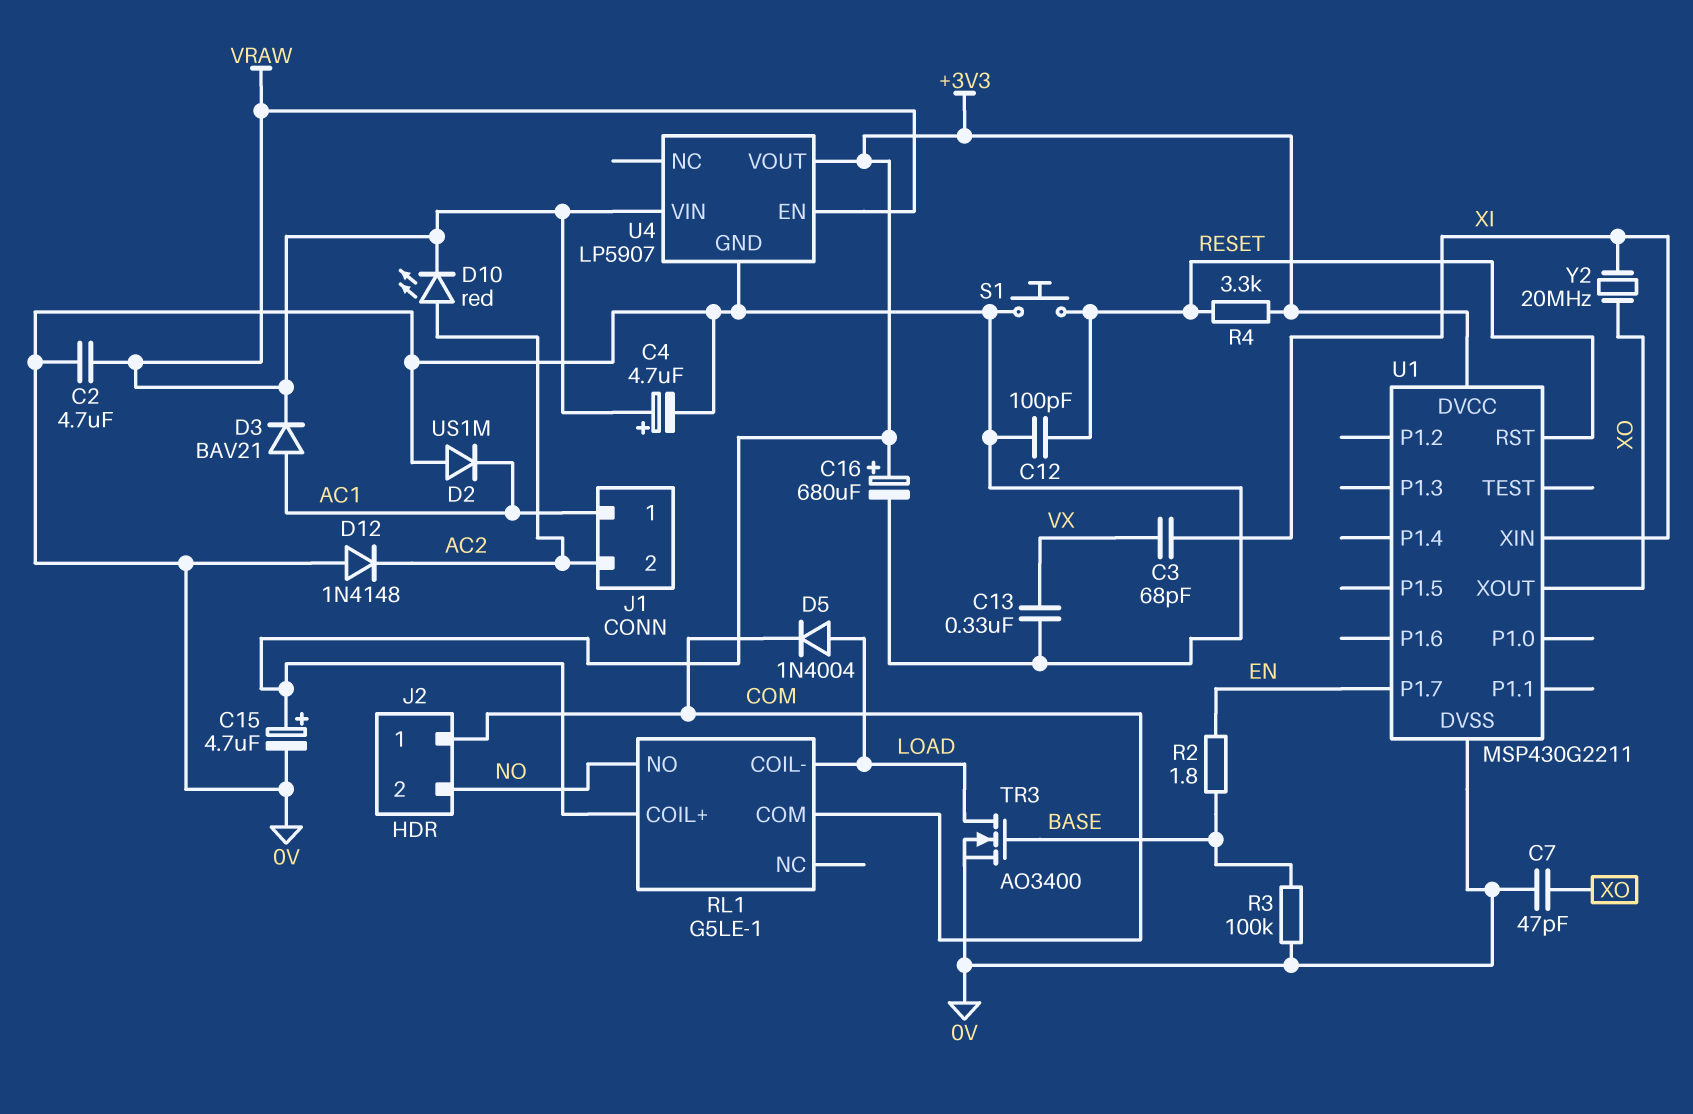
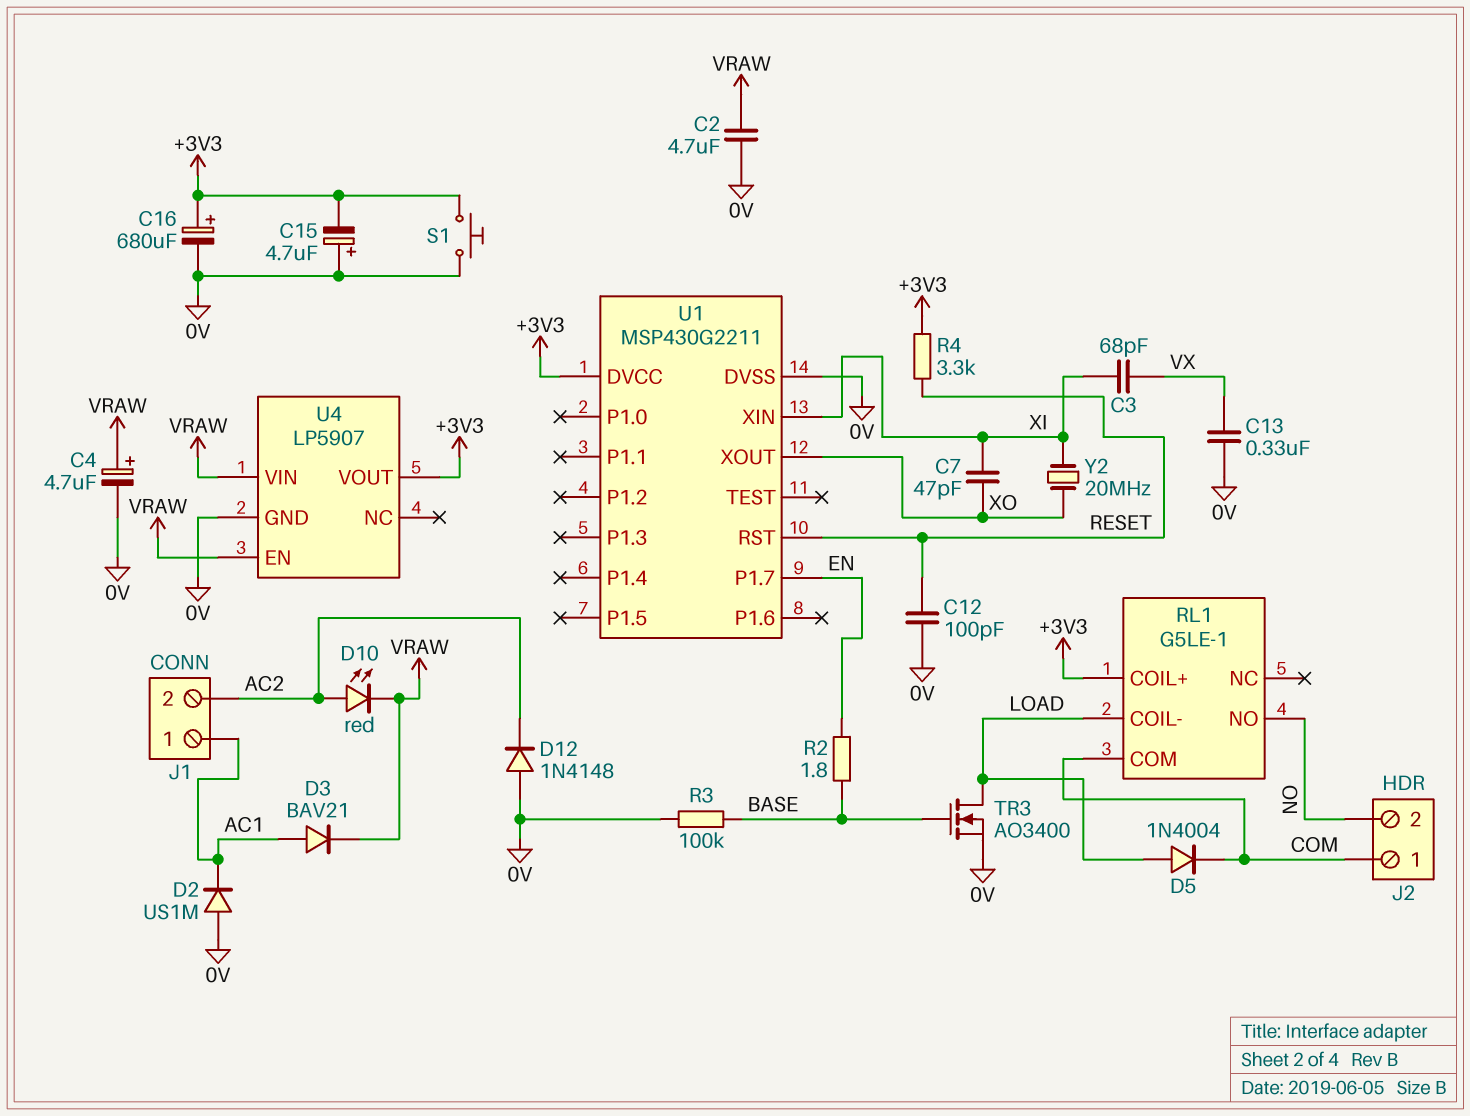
C7: 47pF (0V, XO) -> 47pF (XI, XO)
C15: 4.7uF (plus +3V3, minus 0V) -> 4.7uF (plus 0V, minus +3V3)
S1: button (0V, RESET) -> button (+3V3, 0V)

